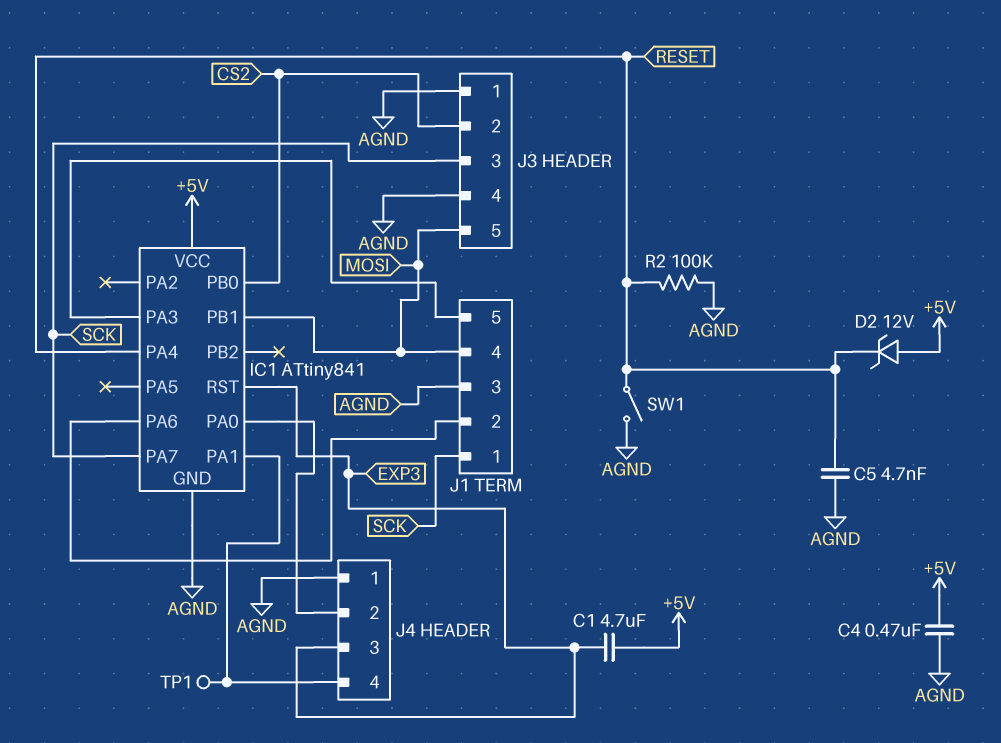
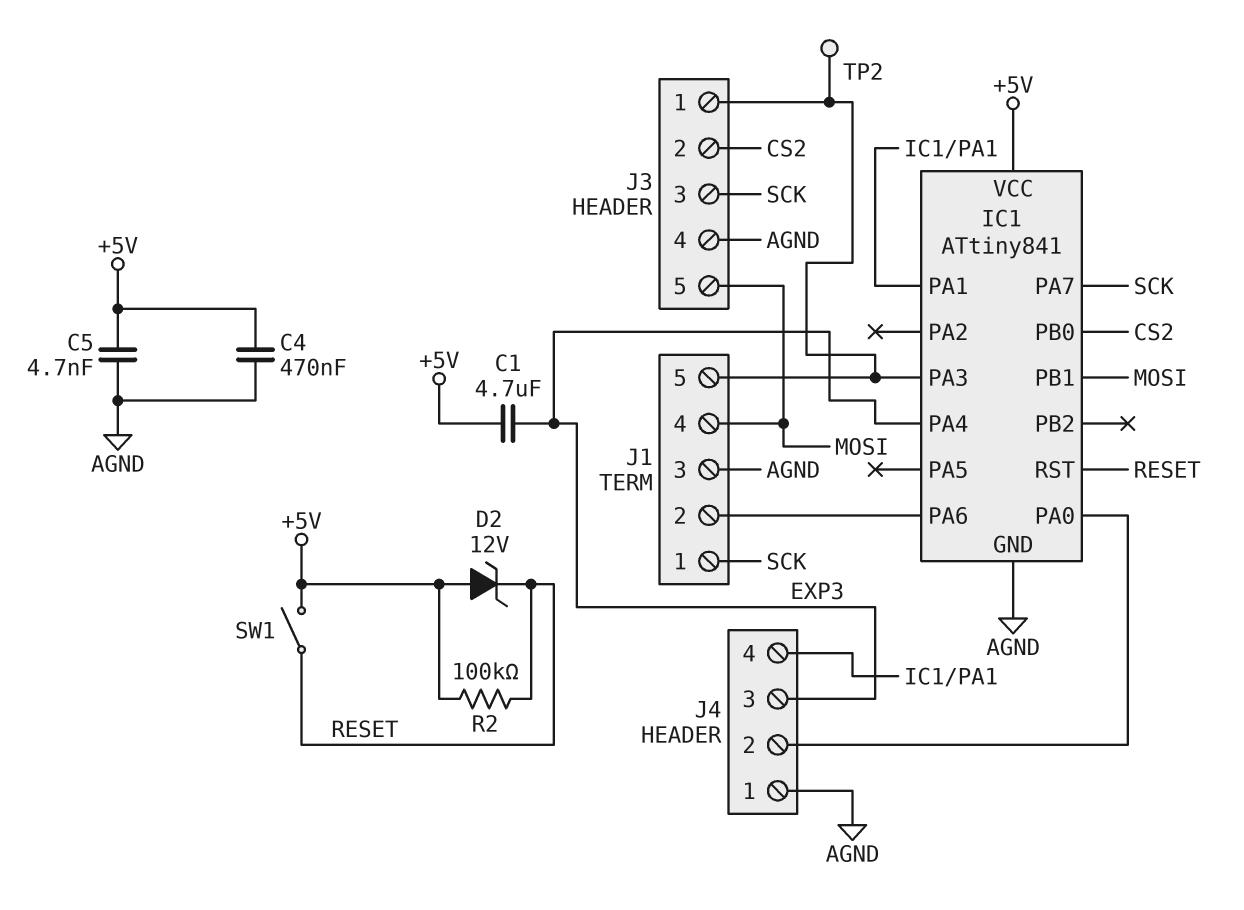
C5: 4.7nF (AGND, RESET) -> 4.7nF (+5V, AGND)
IC1 pin PA4: RESET -> EXP3
IC1 pin RST: EXP3 -> RESET
J3 pin 1: AGND -> IC1/PA3
R2: 100k (AGND, RESET) -> 100k (+5V, RESET)
SW1: switch (AGND, RESET) -> switch (+5V, RESET)
TP1: test point (IC1/PA1) -> none
TP2: none -> test point (IC1/PA3)

